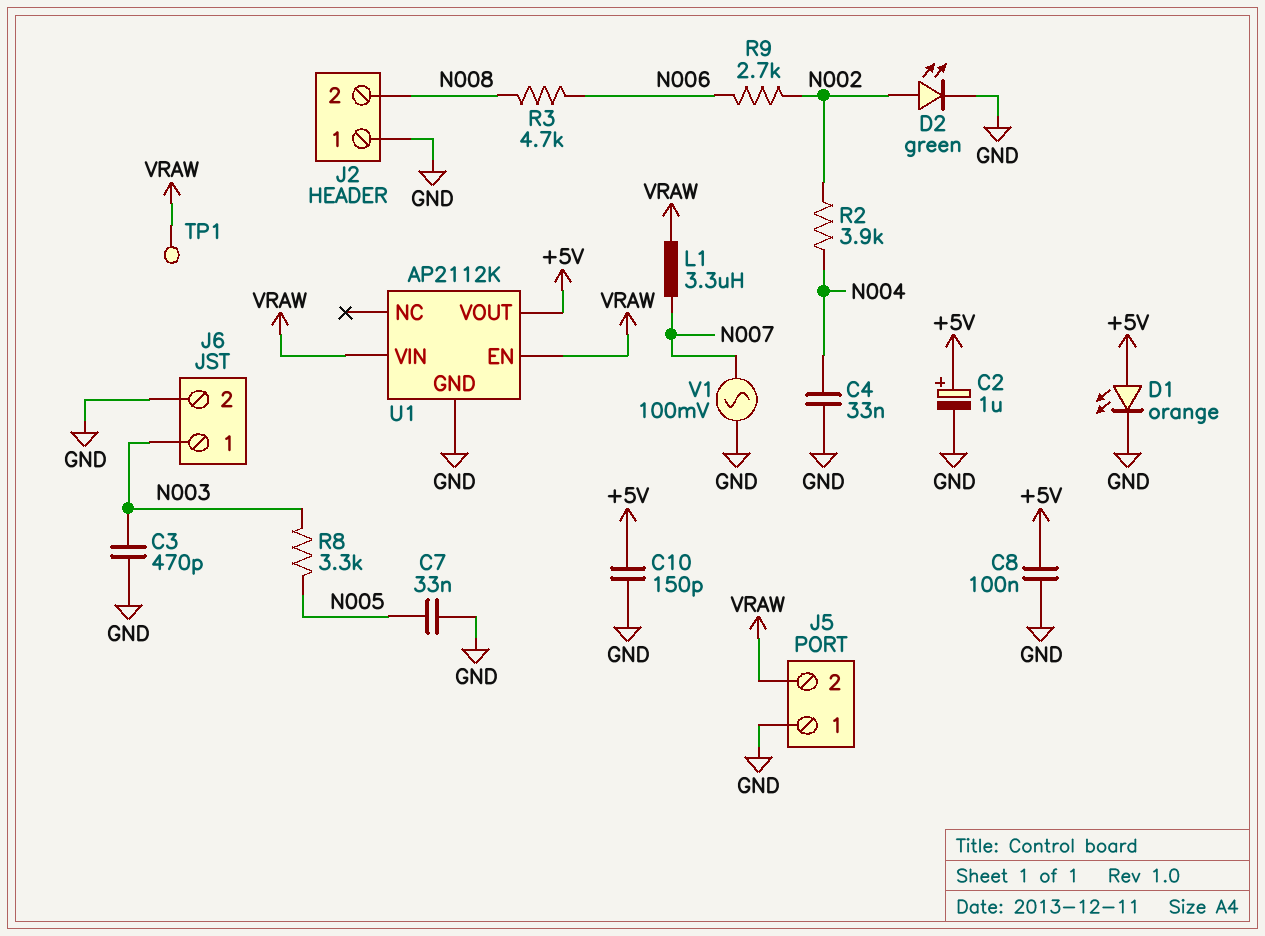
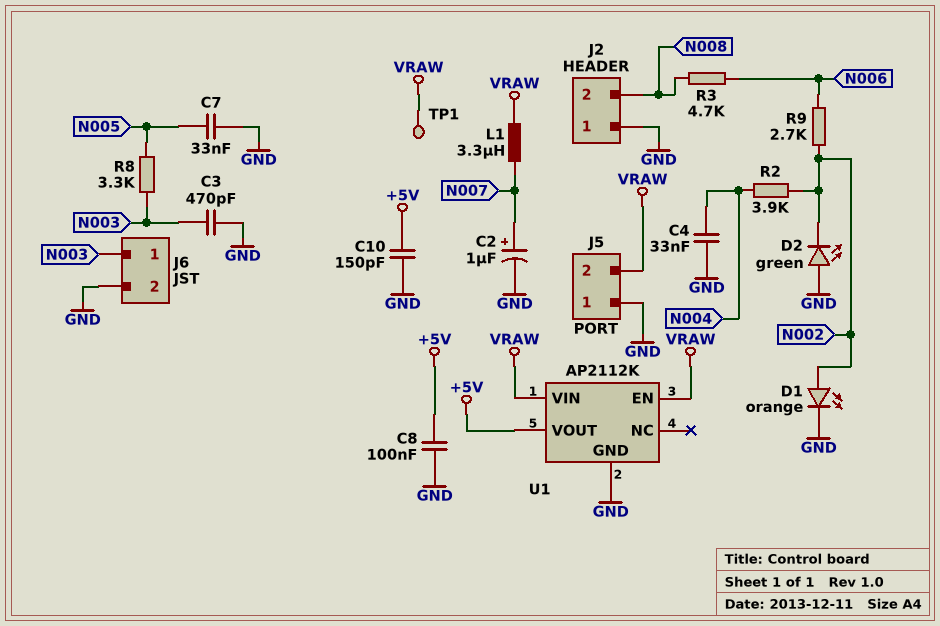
C2: 1uF (plus +5V, minus GND) -> 1uF (plus N007, minus GND)
D1: LED orange (A +5V, K GND) -> LED orange (A N002, K GND)
D2: LED green (A N002, K GND) -> LED green (A GND, K N002)
V1: AC 100mV (GND, N007) -> none

